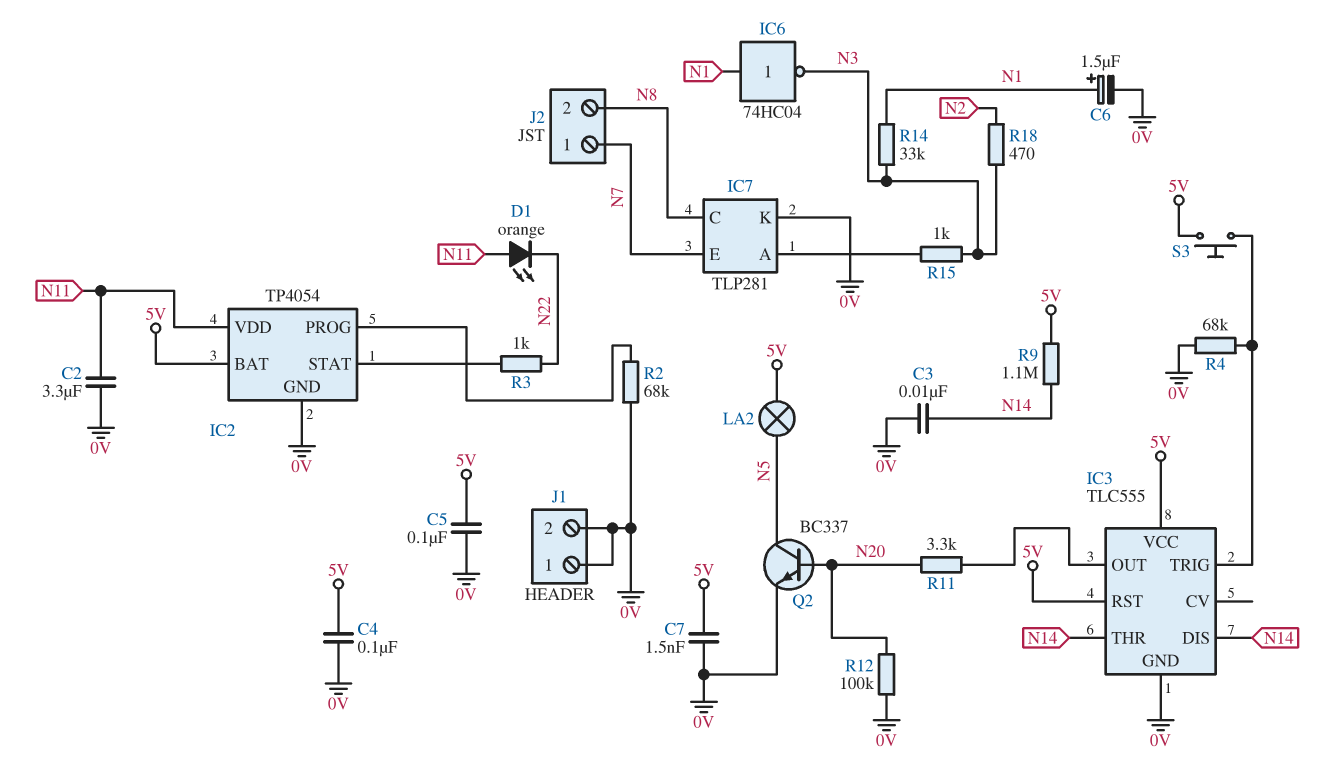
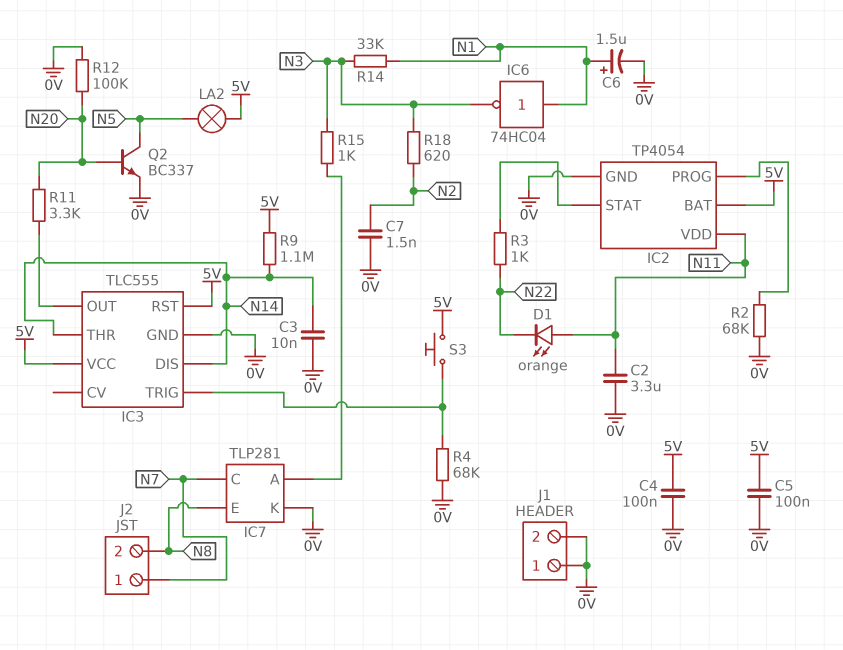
C7: 1.5nF (0V, 5V) -> 1.5nF (0V, N2)
IC7 pin C: N8 -> N7
IC7 pin E: N7 -> N8
R18: 470 (N2, N3) -> 620 (N2, N3)

